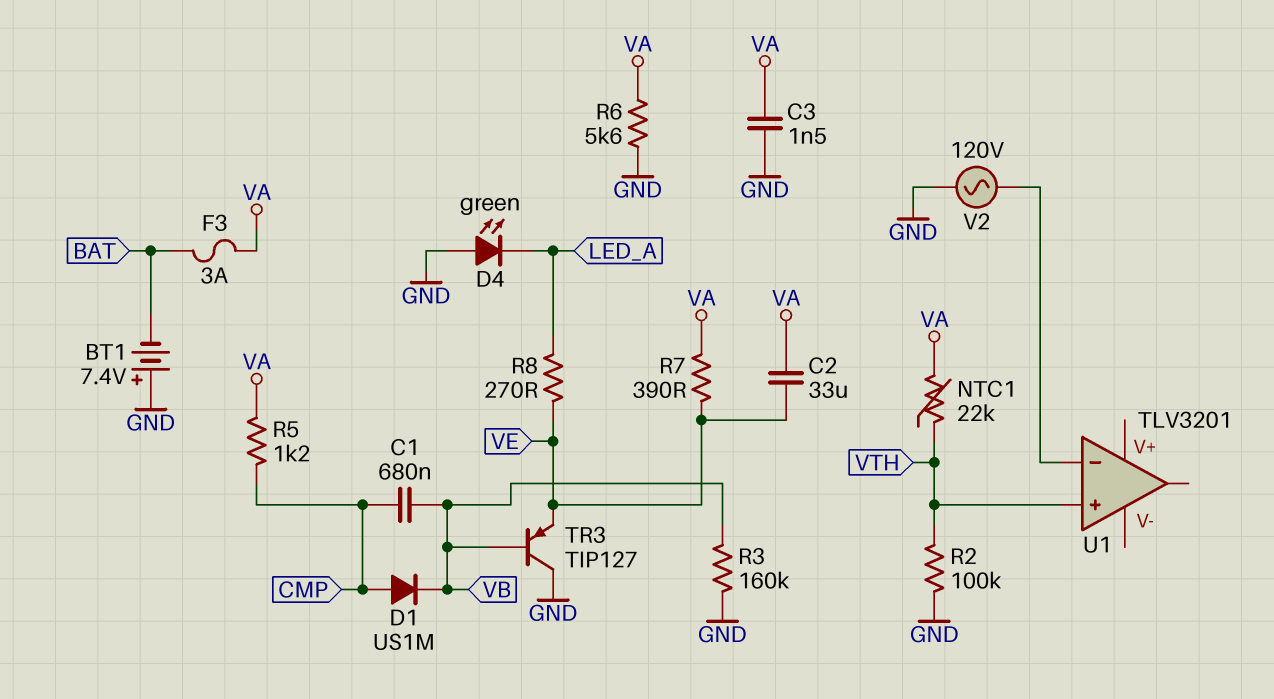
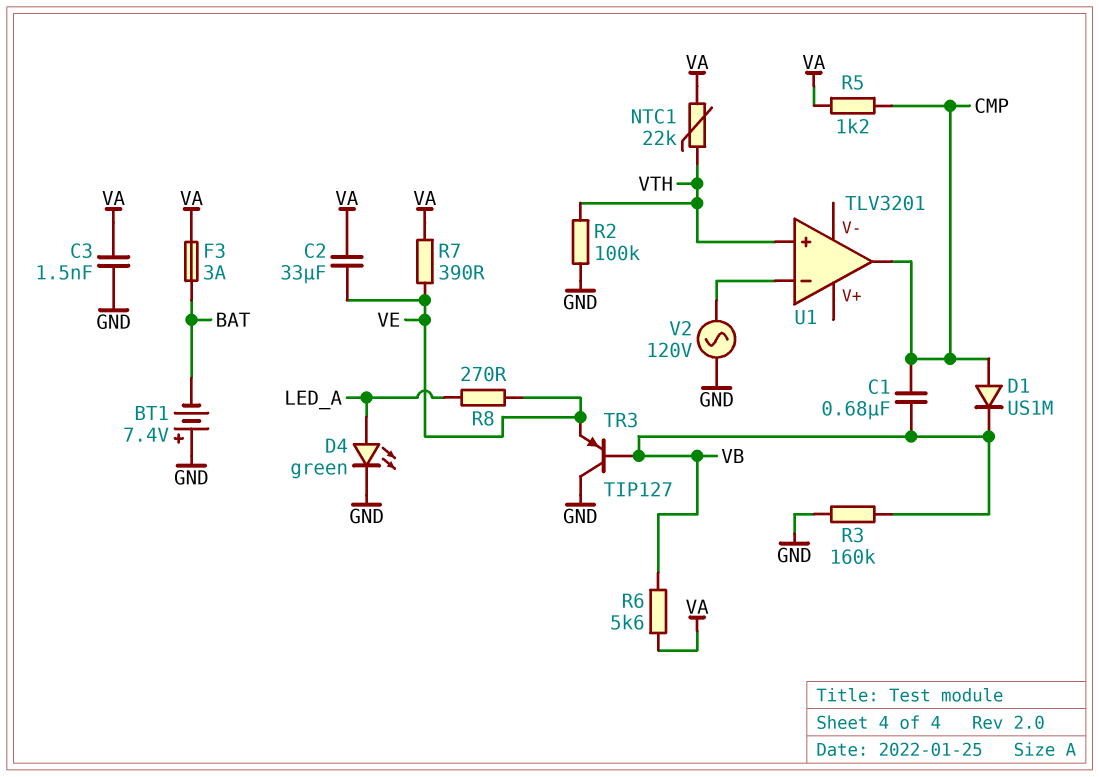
D4: LED green (A GND, K LED_A) -> LED green (A LED_A, K GND)
R6: 5.6k (GND, VA) -> 5.6k (VA, VB)
U1 pin out: none -> CMP

